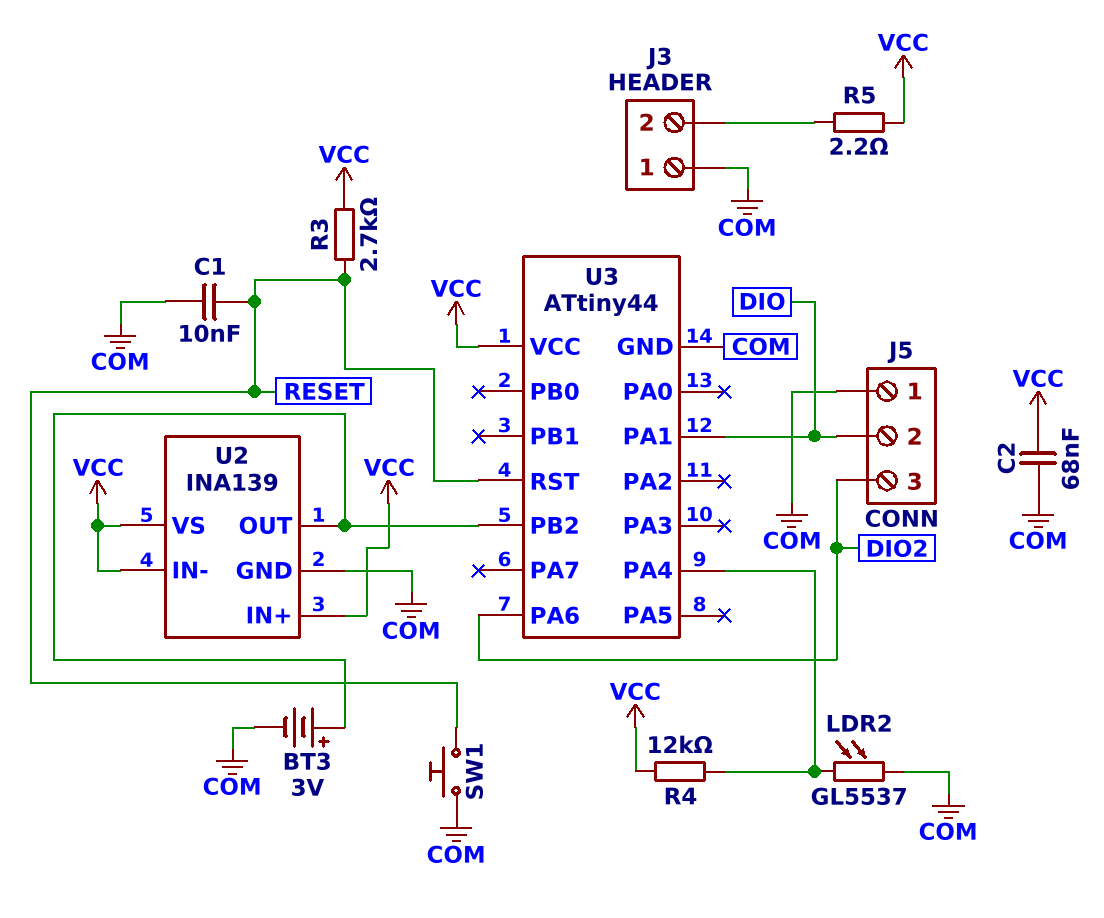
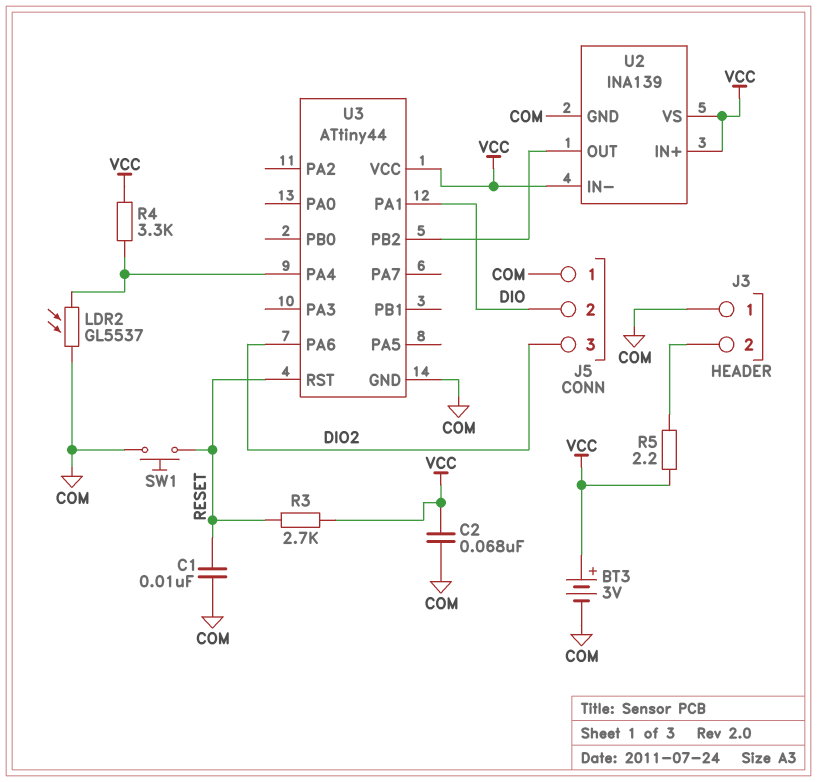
BT3: 3V (plus U2/OUT, minus COM) -> 3V (plus VCC, minus COM)
R4: 12k (U3/PA4, VCC) -> 3.3k (U3/PA4, VCC)

